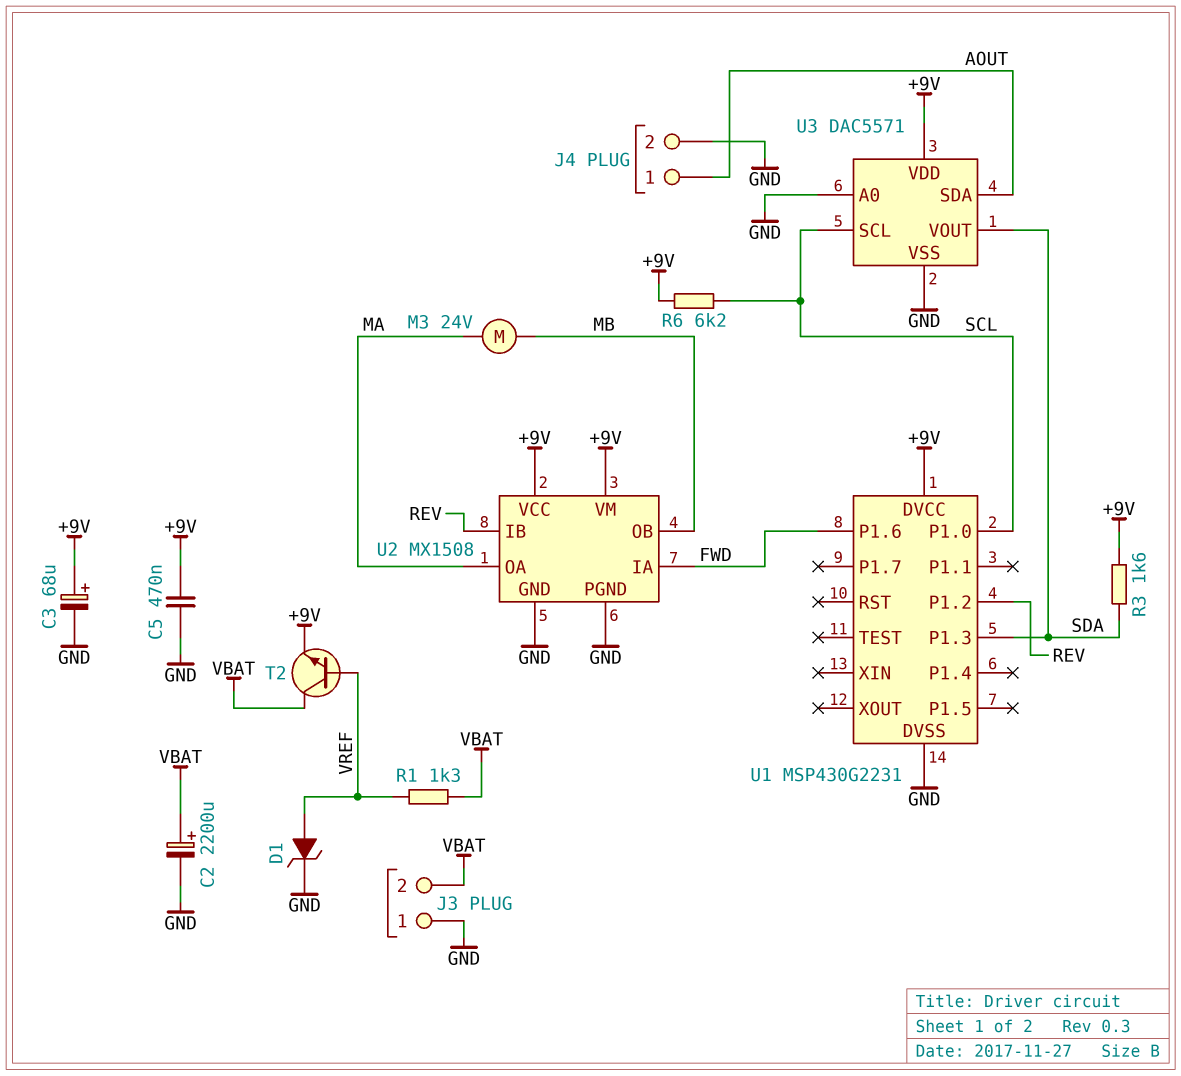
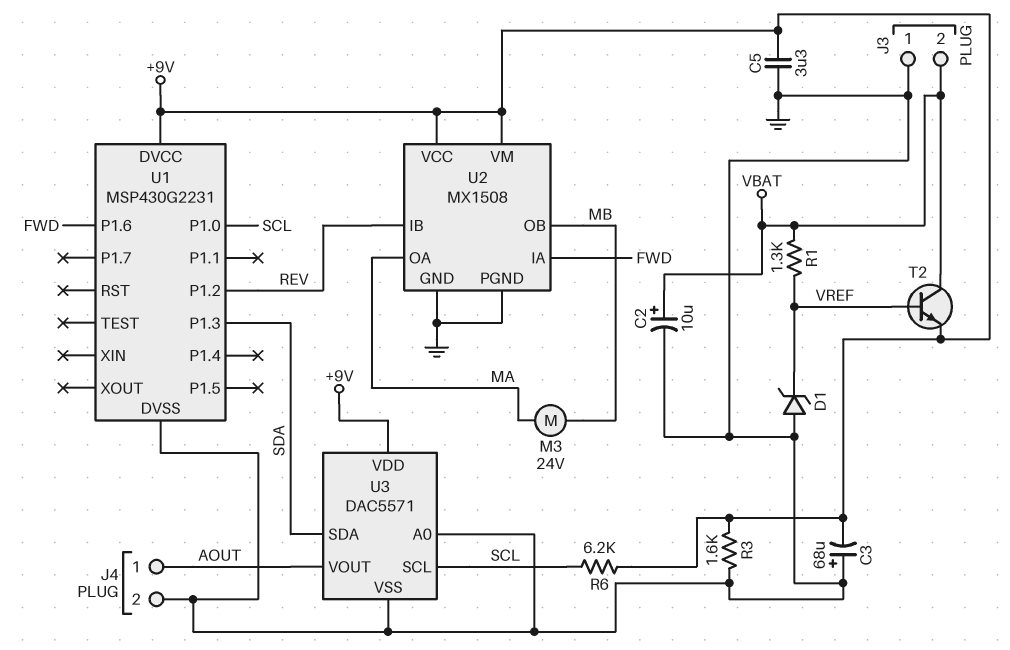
C2: 2200uF (plus VBAT, minus GND) -> 10uF (plus VBAT, minus GND)
C3: 68uF (plus +9V, minus GND) -> 68uF (plus GND, minus +9V)
C5: 470nF (+9V, GND) -> 3.3uF (+9V, GND)
D1: zener (A VREF, K GND) -> zener (A GND, K VREF)
R3: 1.6k (+9V, SDA) -> 1.6k (+9V, GND)
U3 pin SDA: AOUT -> SDA
U3 pin VOUT: SDA -> AOUT

